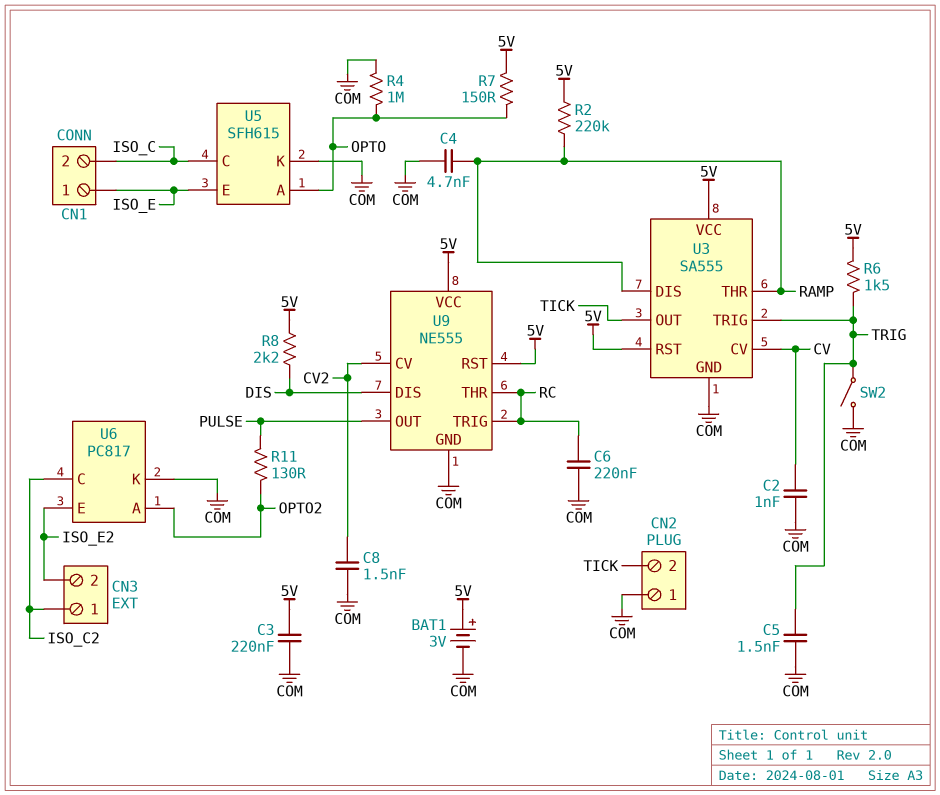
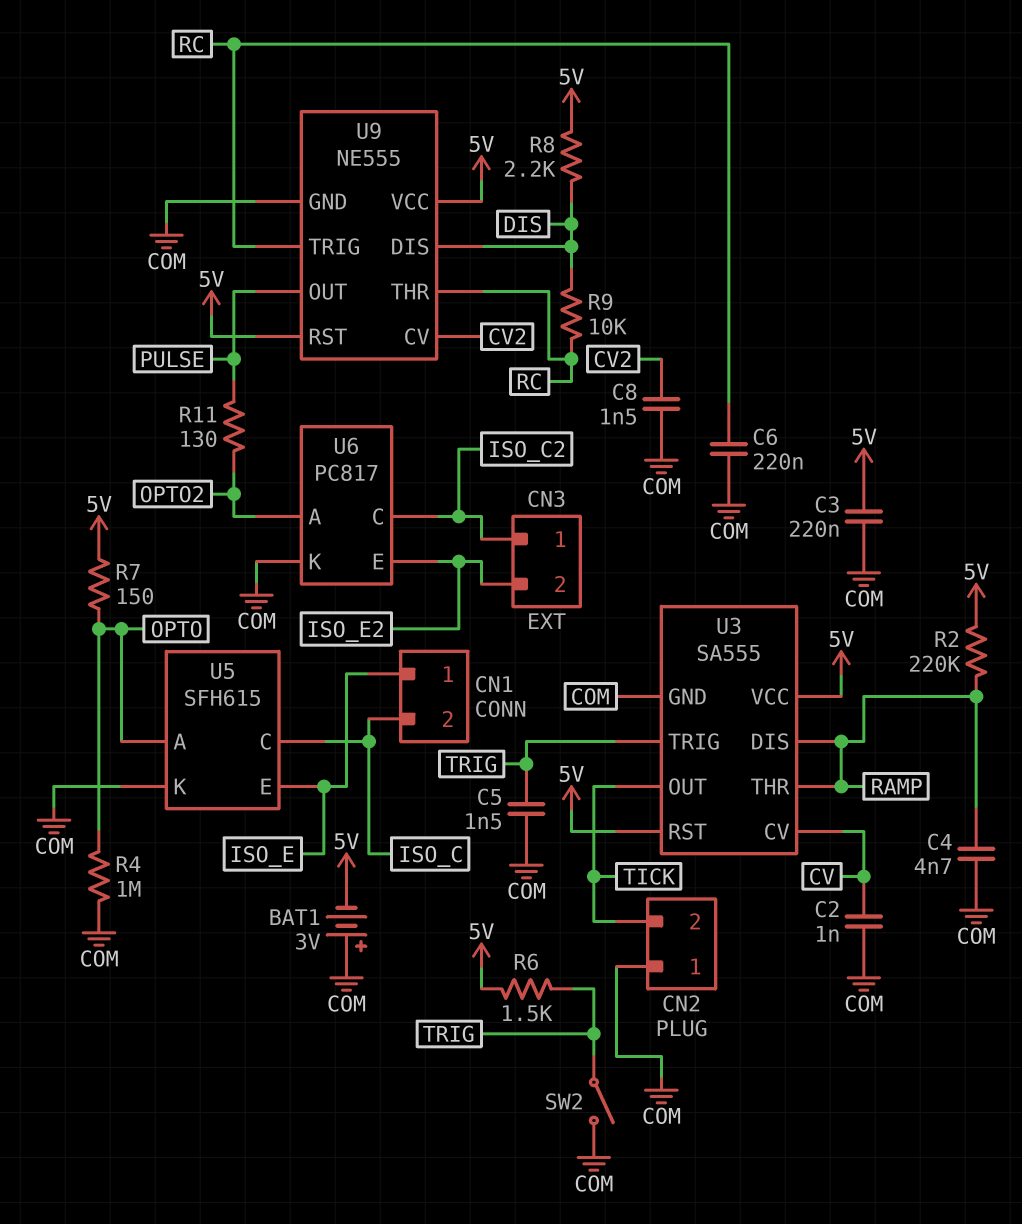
BAT1: 3V (plus 5V, minus COM) -> 3V (plus COM, minus 5V)
R9: none -> 10k (DIS, RC)

